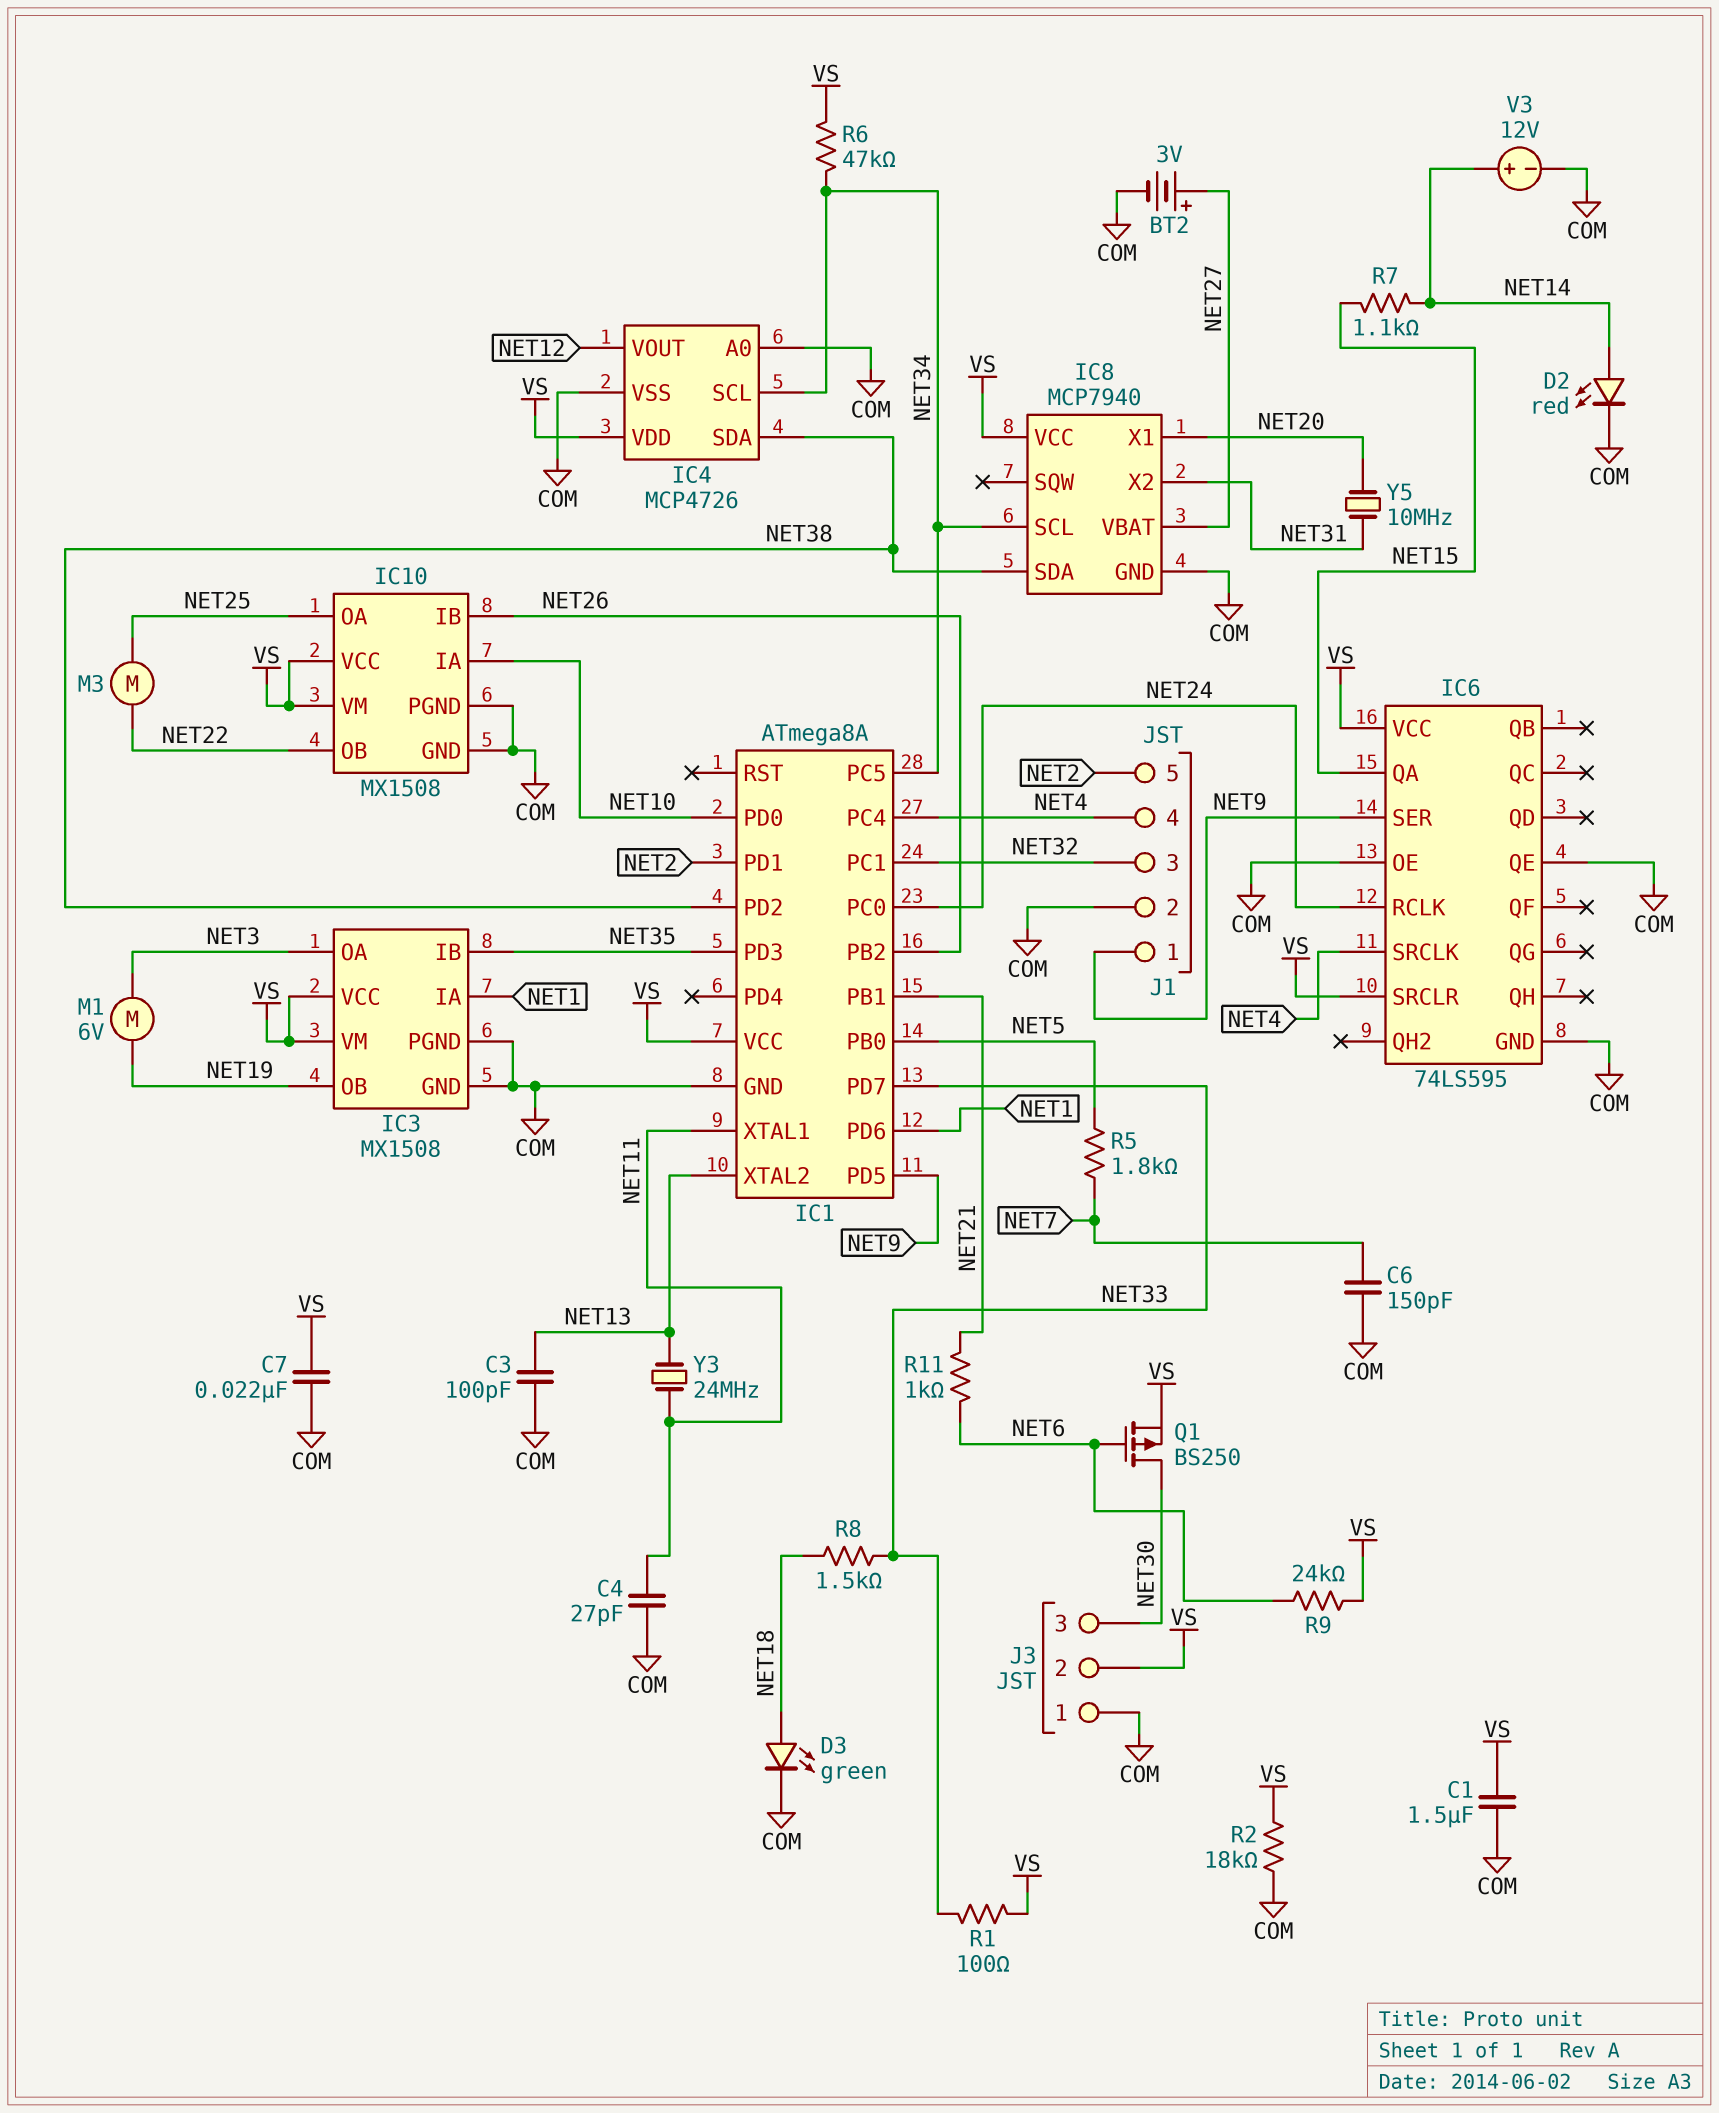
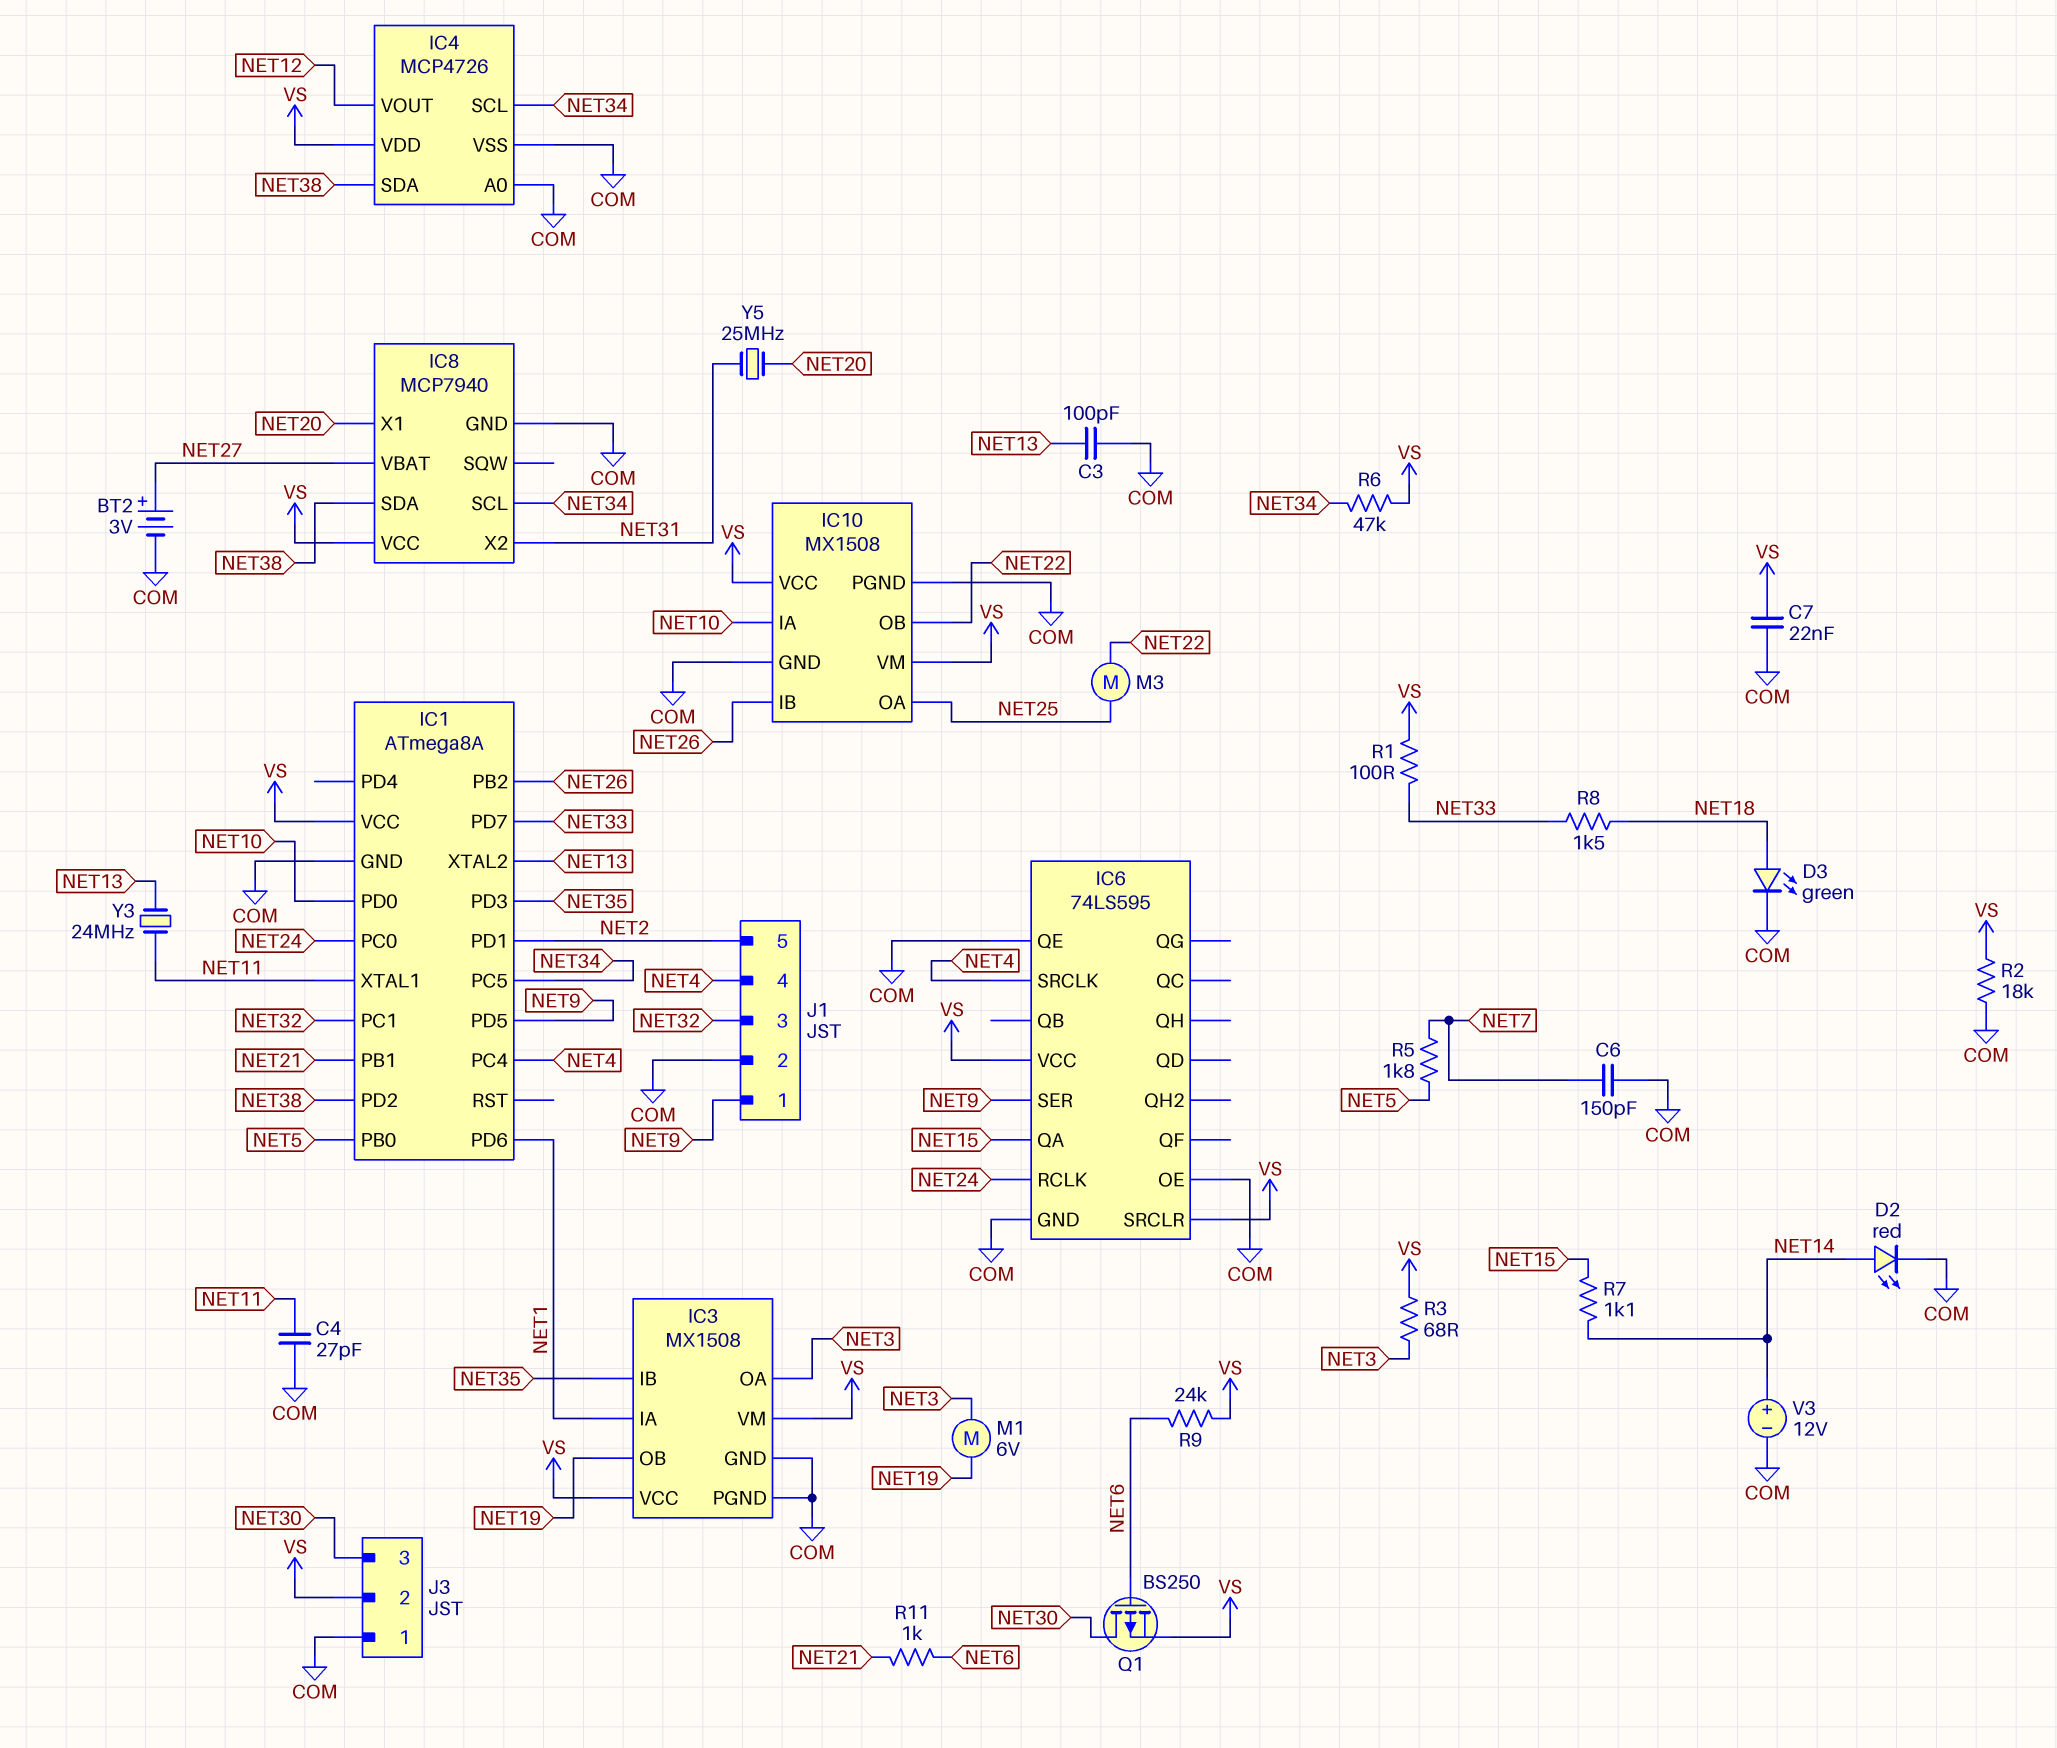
C1: 1.5uF (COM, VS) -> none
R3: none -> 68 (NET3, VS)
Y5: 10MHz (NET20, NET31) -> 25MHz (NET20, NET31)

